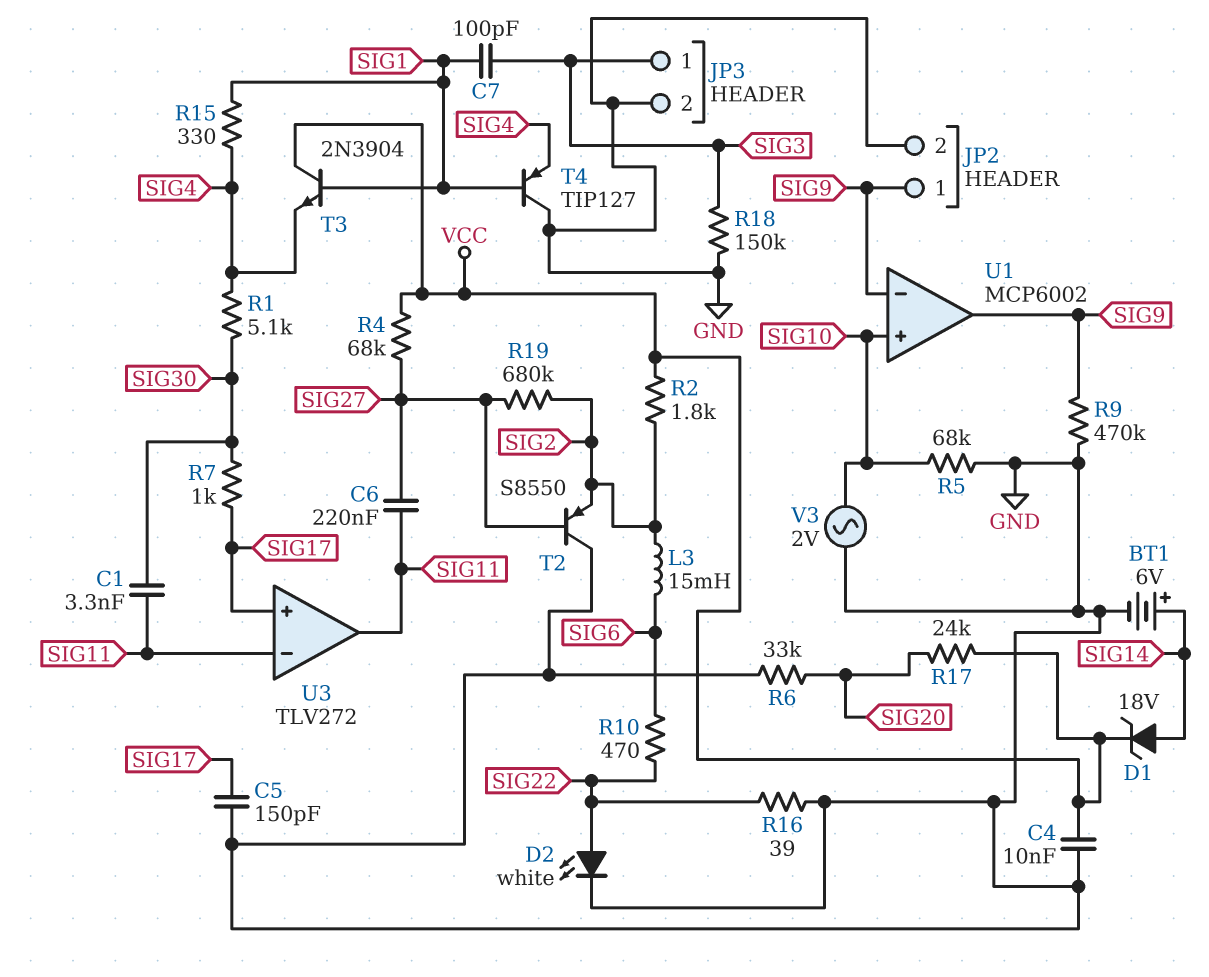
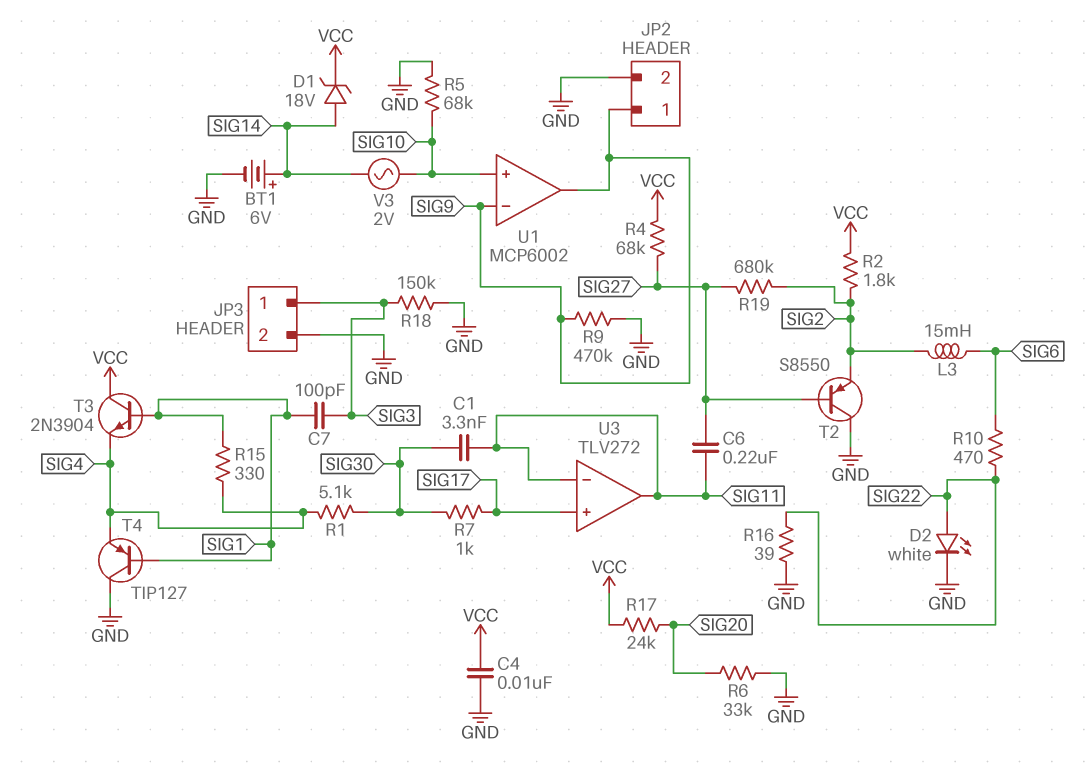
C5: 150pF (GND, SIG17) -> none
V3: AC 2V (GND, SIG10) -> AC 2V (SIG10, SIG14)

